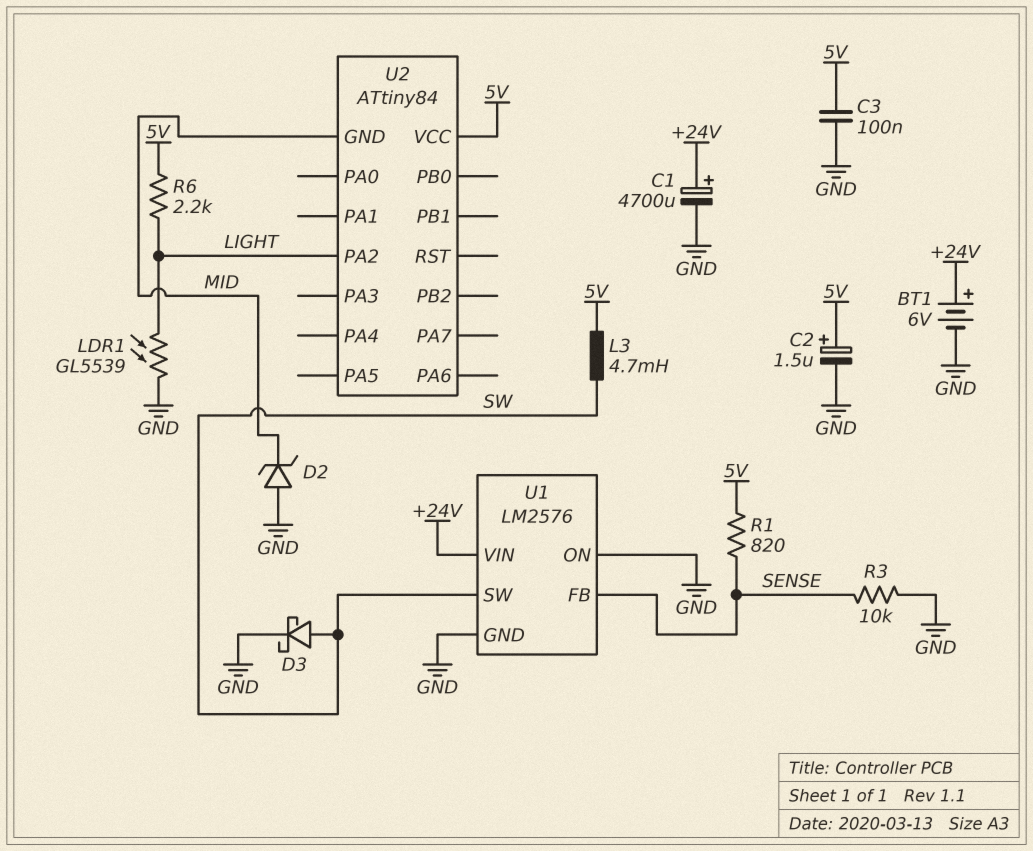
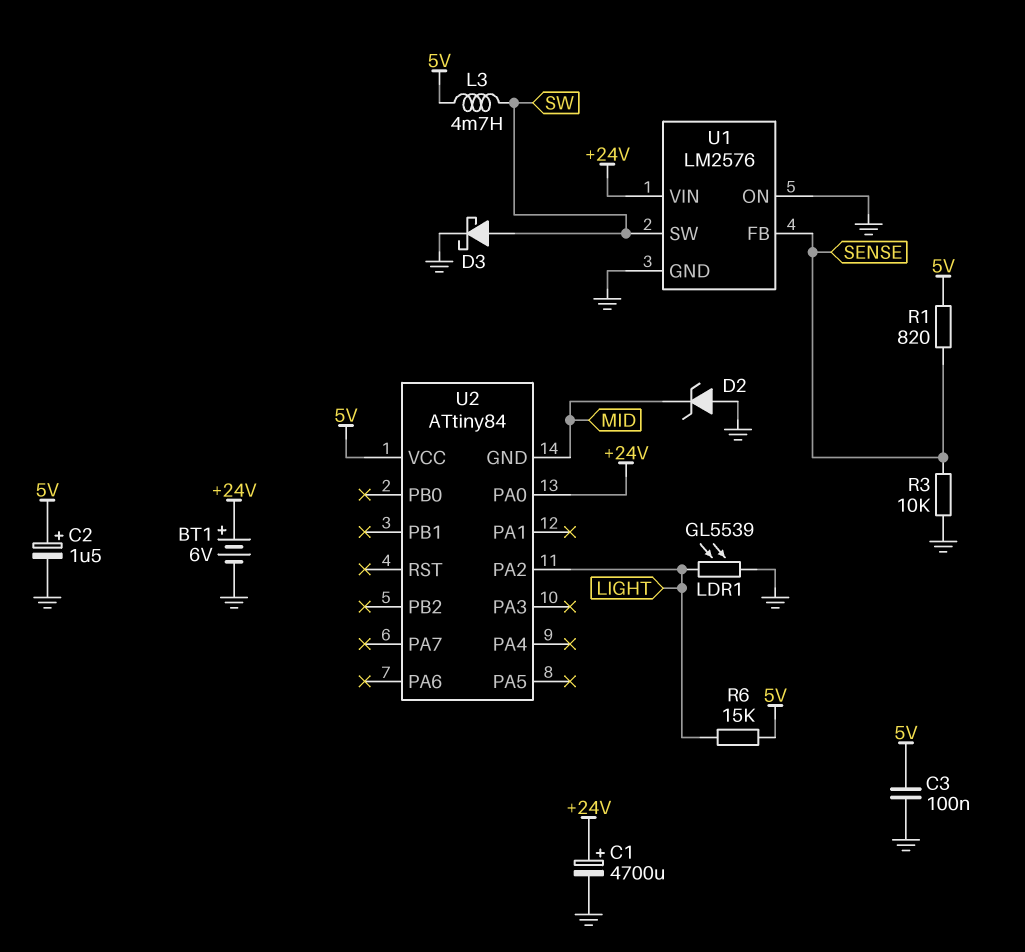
R6: 2.2k (5V, LIGHT) -> 15k (5V, LIGHT)
U2 pin PA0: none -> +24V

